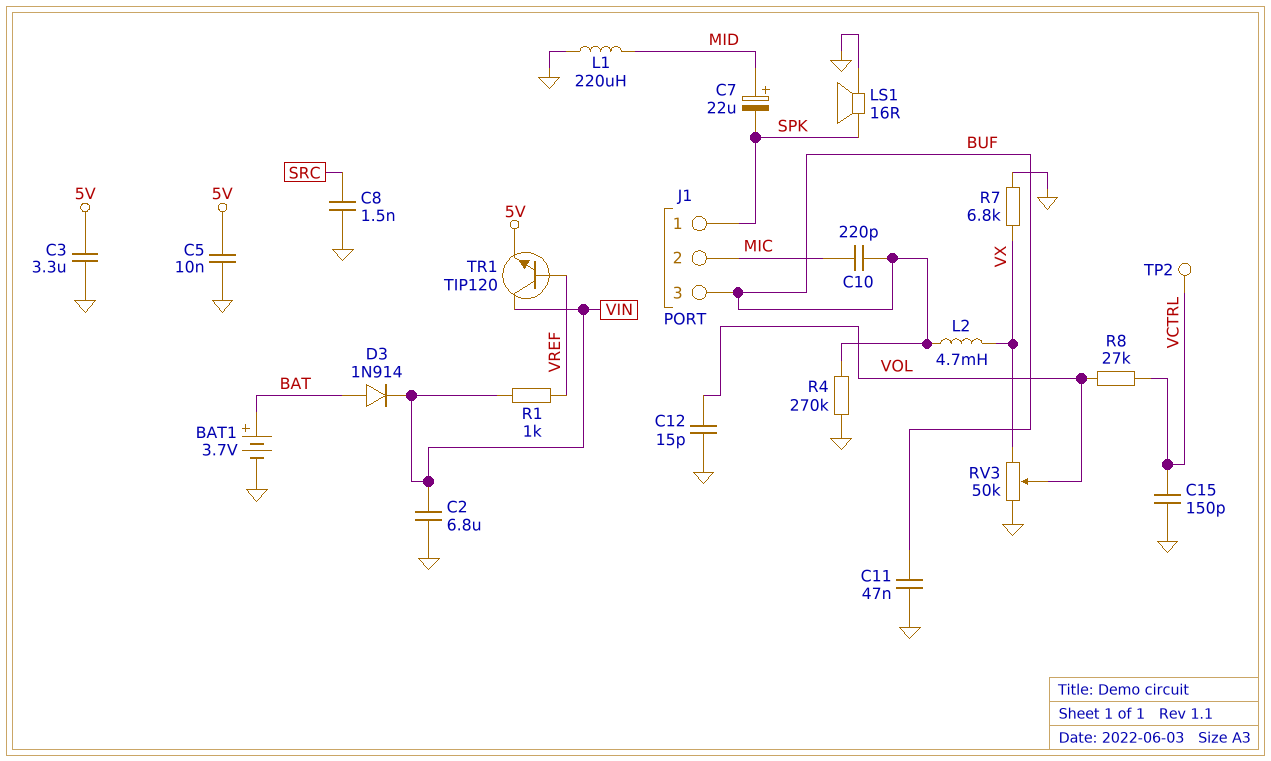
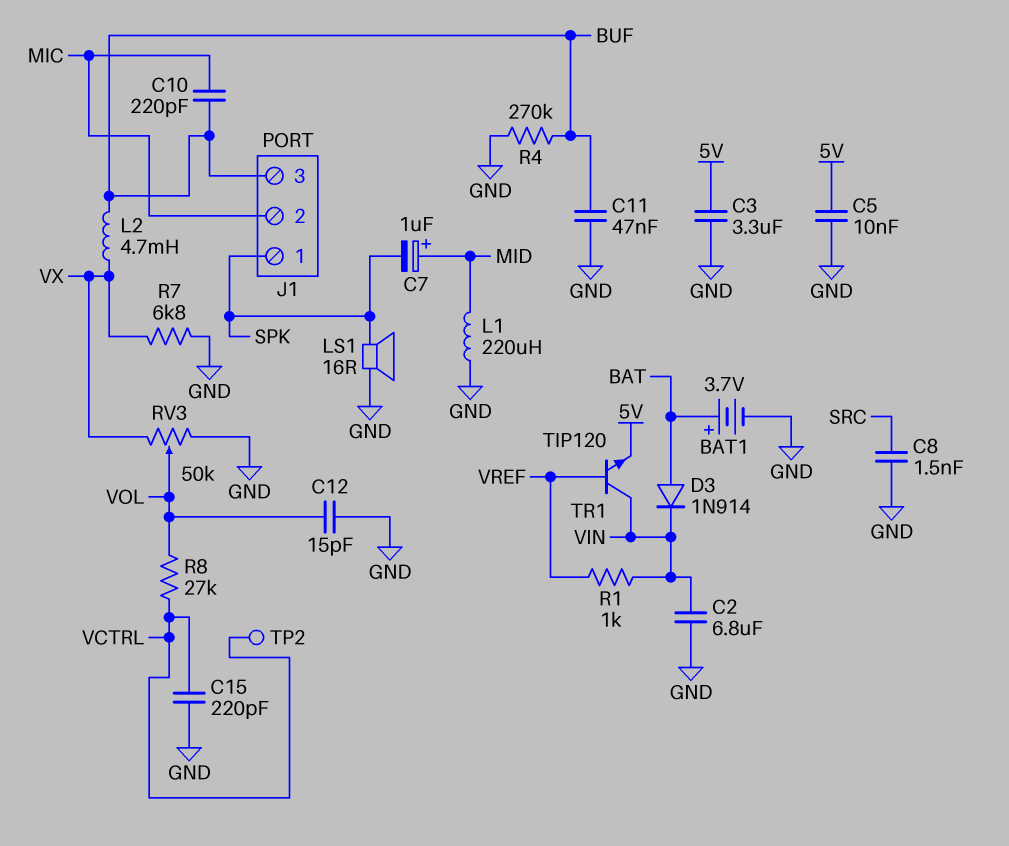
C7: 22uF (plus MID, minus SPK) -> 1uF (plus MID, minus SPK)
C15: 150pF (GND, VCTRL) -> 220pF (GND, VCTRL)

